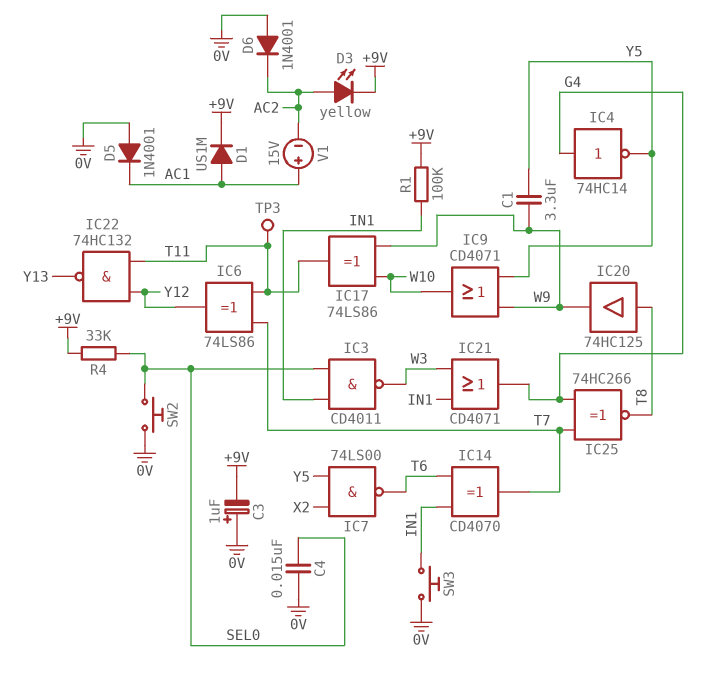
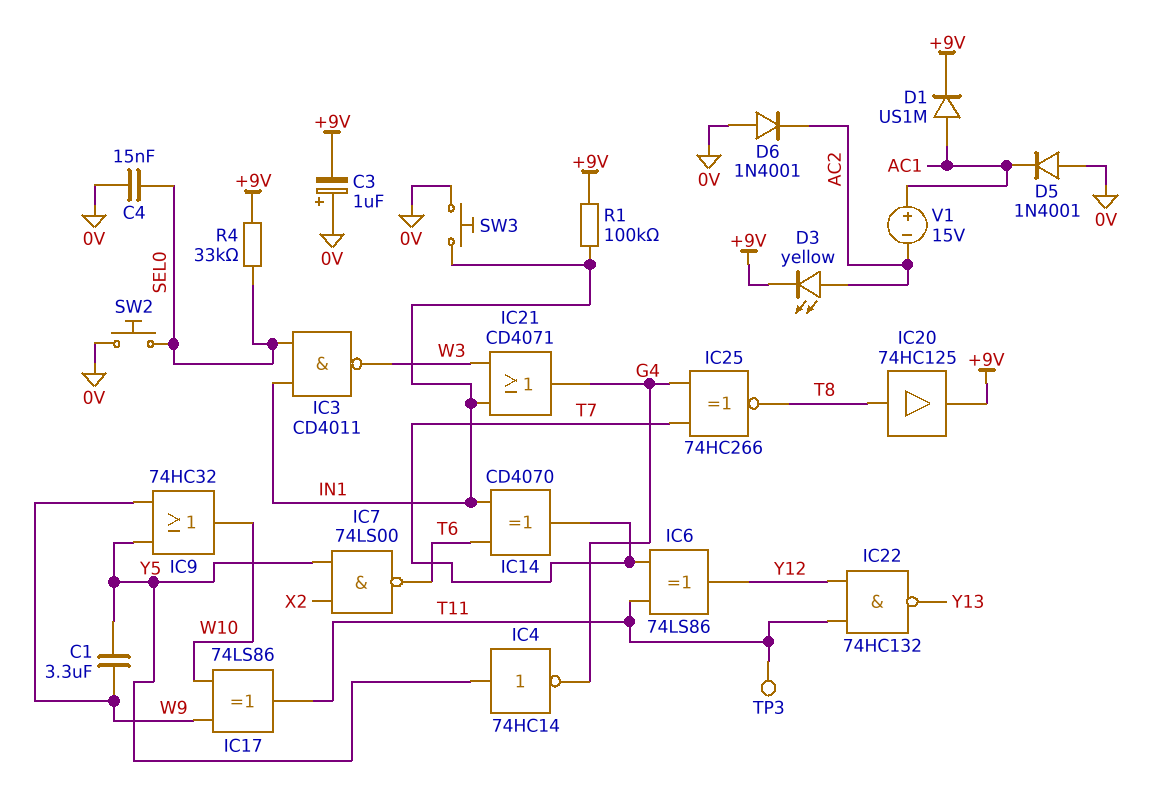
IC4: NOT 74HC14 (in G4, out Y5) -> NOT 74HC14 (in Y5, out G4)
IC9: OR CD4071 (in W9, in Y5, out W10) -> OR 74HC32 (in W9, in Y5, out W10)
IC20: buffer 74HC125 (in T8, out W9) -> buffer 74HC125 (in T8, out +9V)

